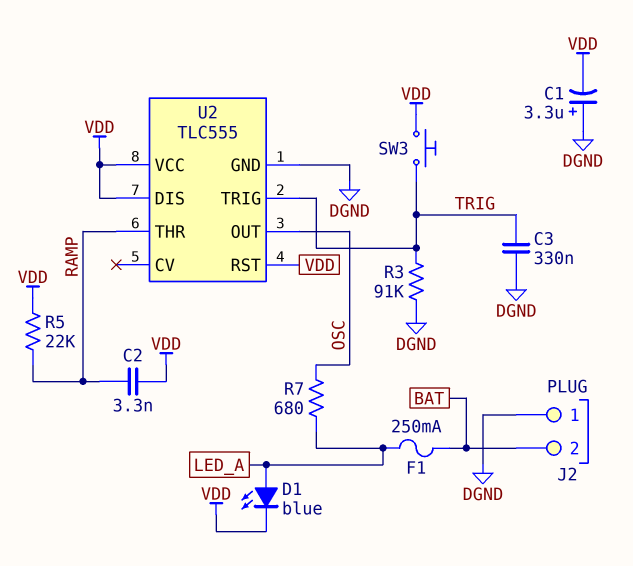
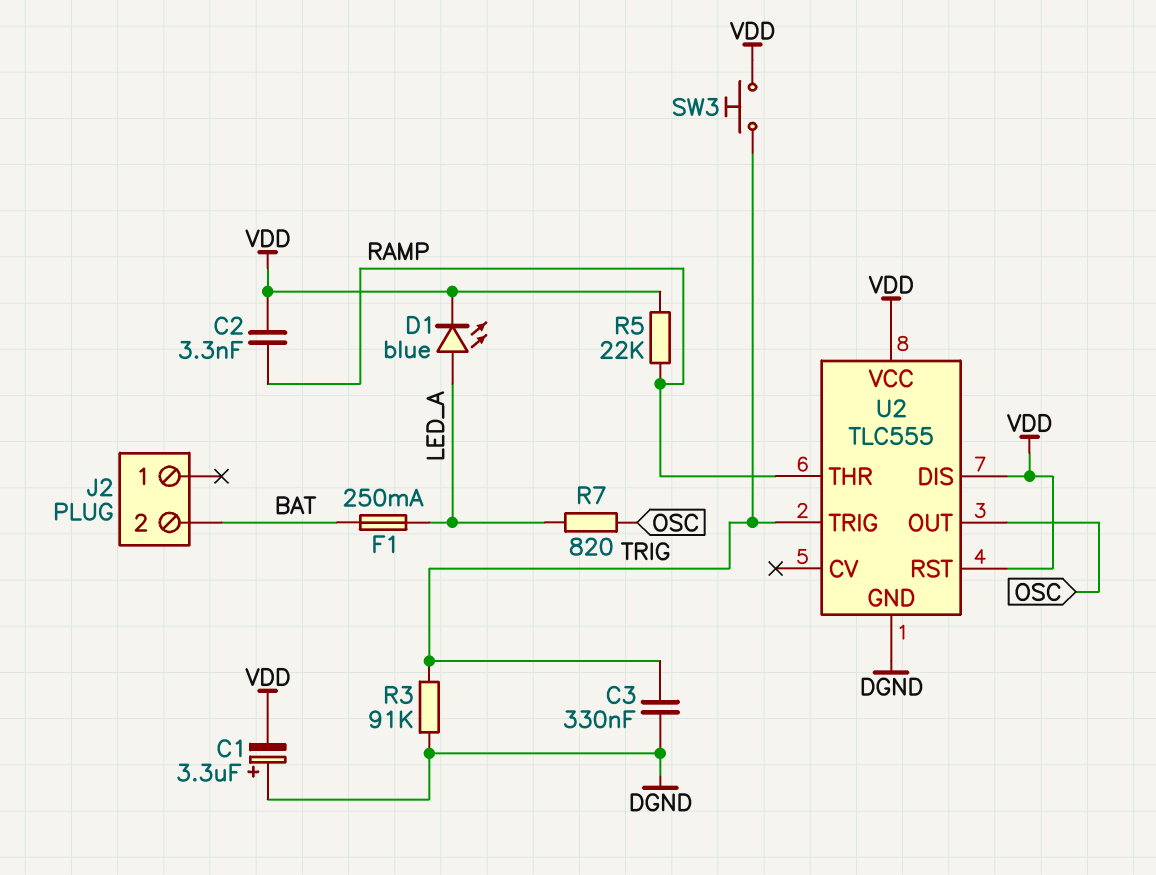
J2 pin 1: DGND -> none
R7: 680 (LED_A, OSC) -> 820 (LED_A, OSC)

